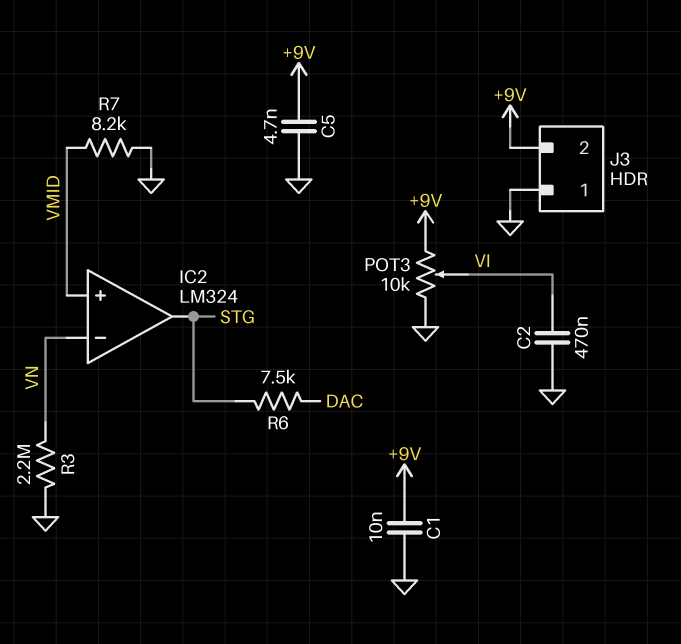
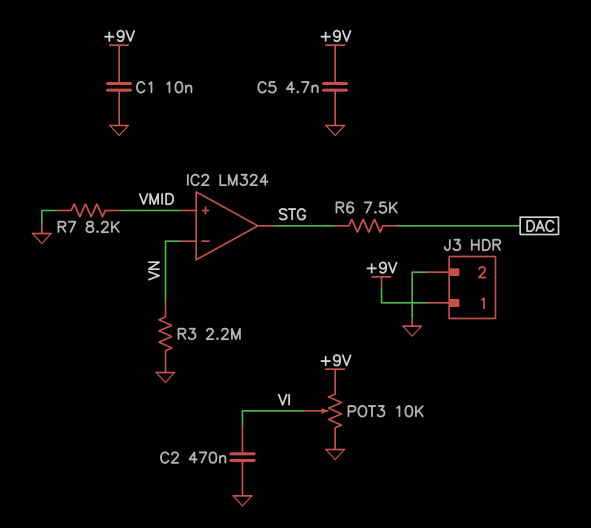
J3 pin 1: GND -> +9V
J3 pin 2: +9V -> GND

